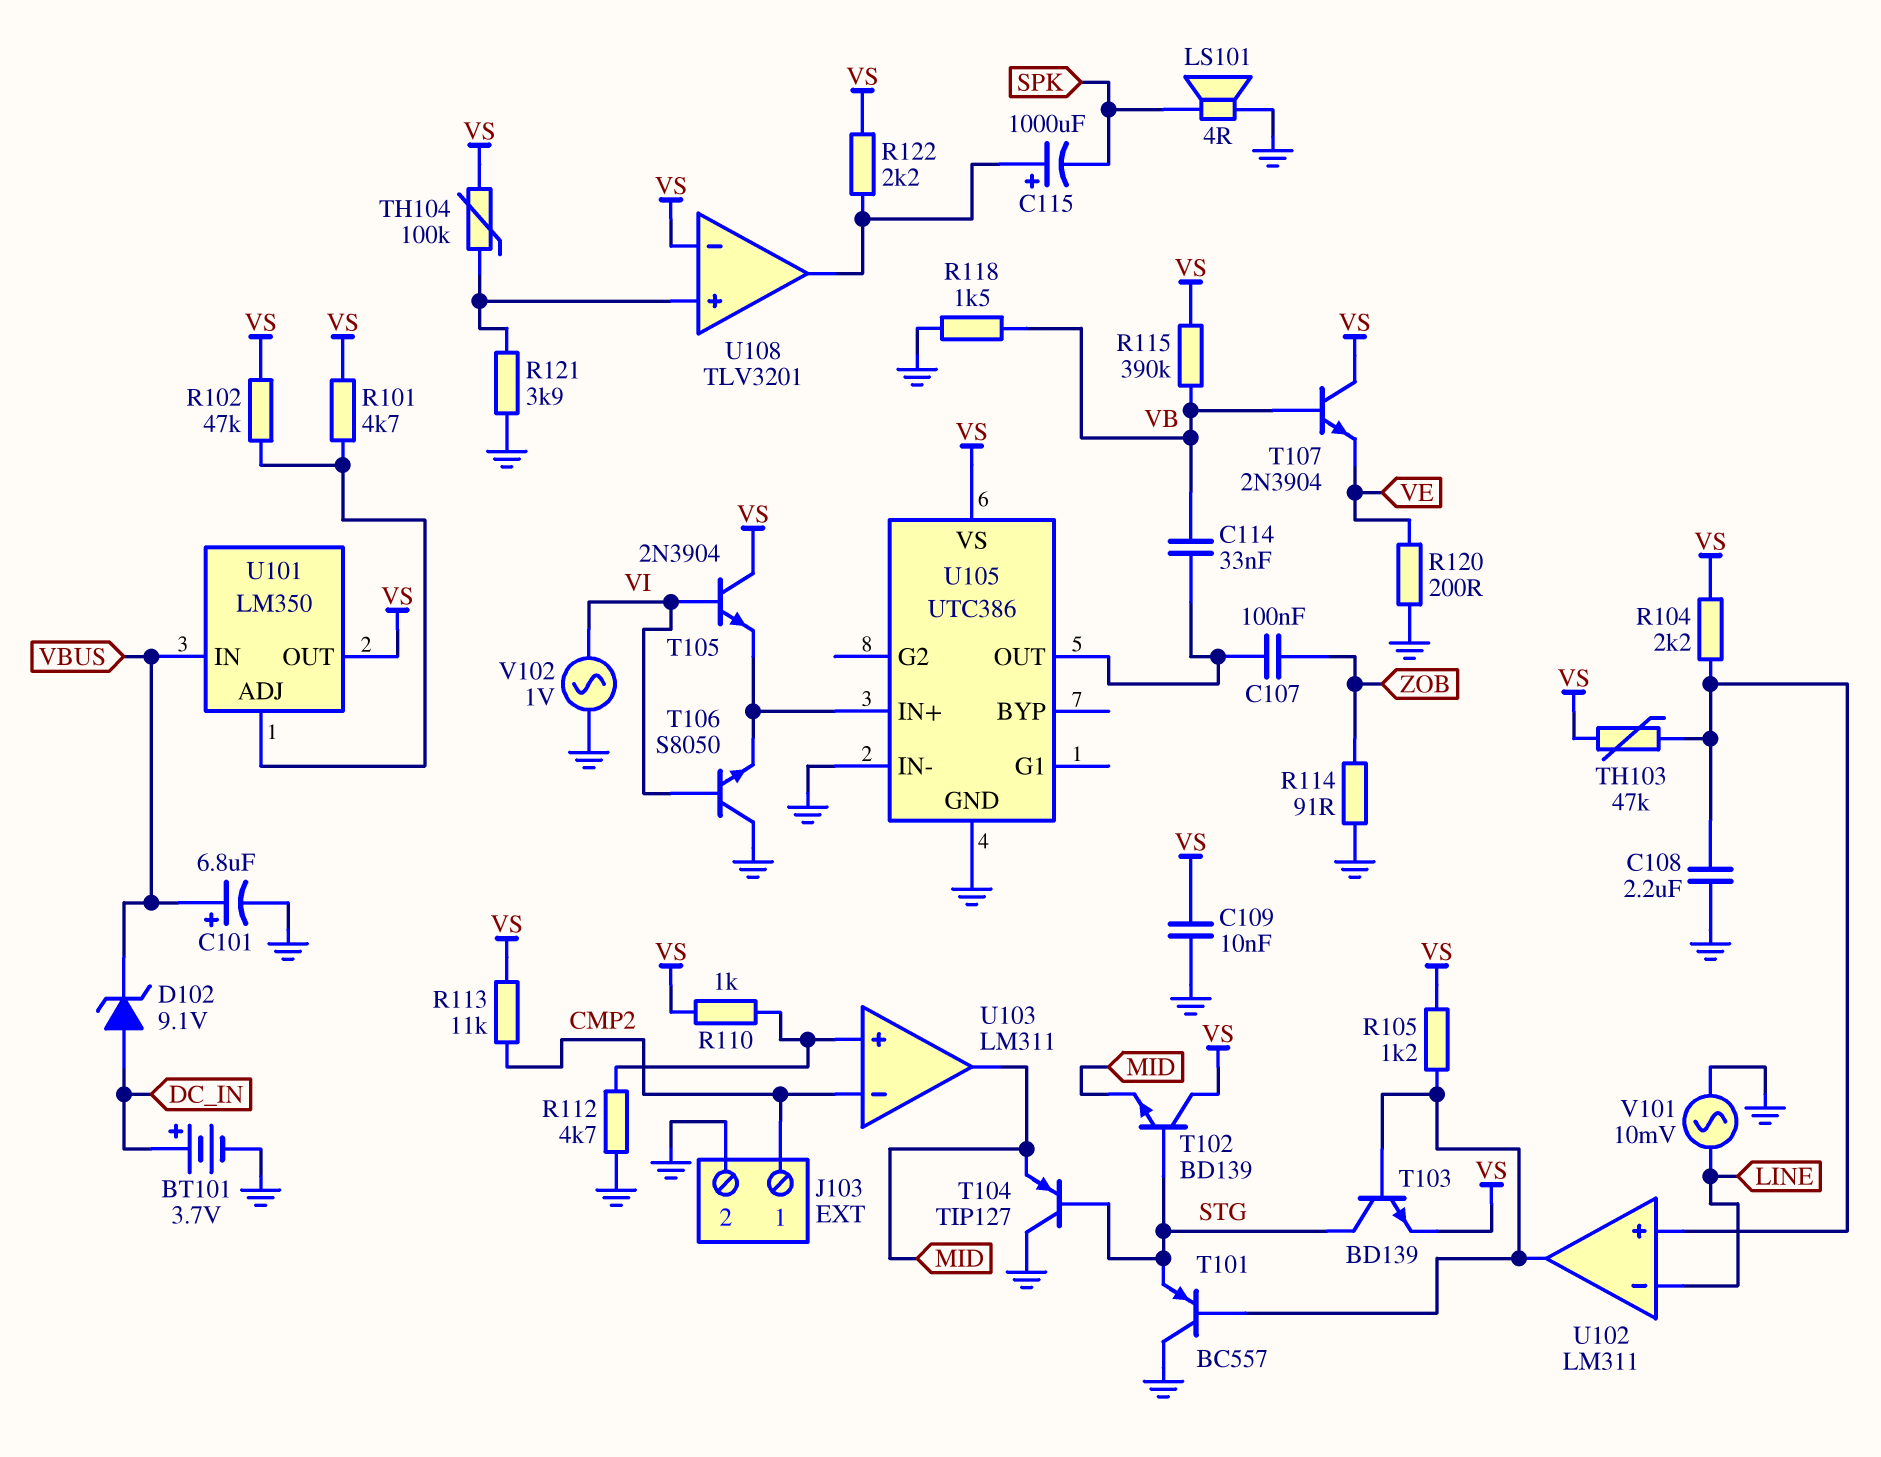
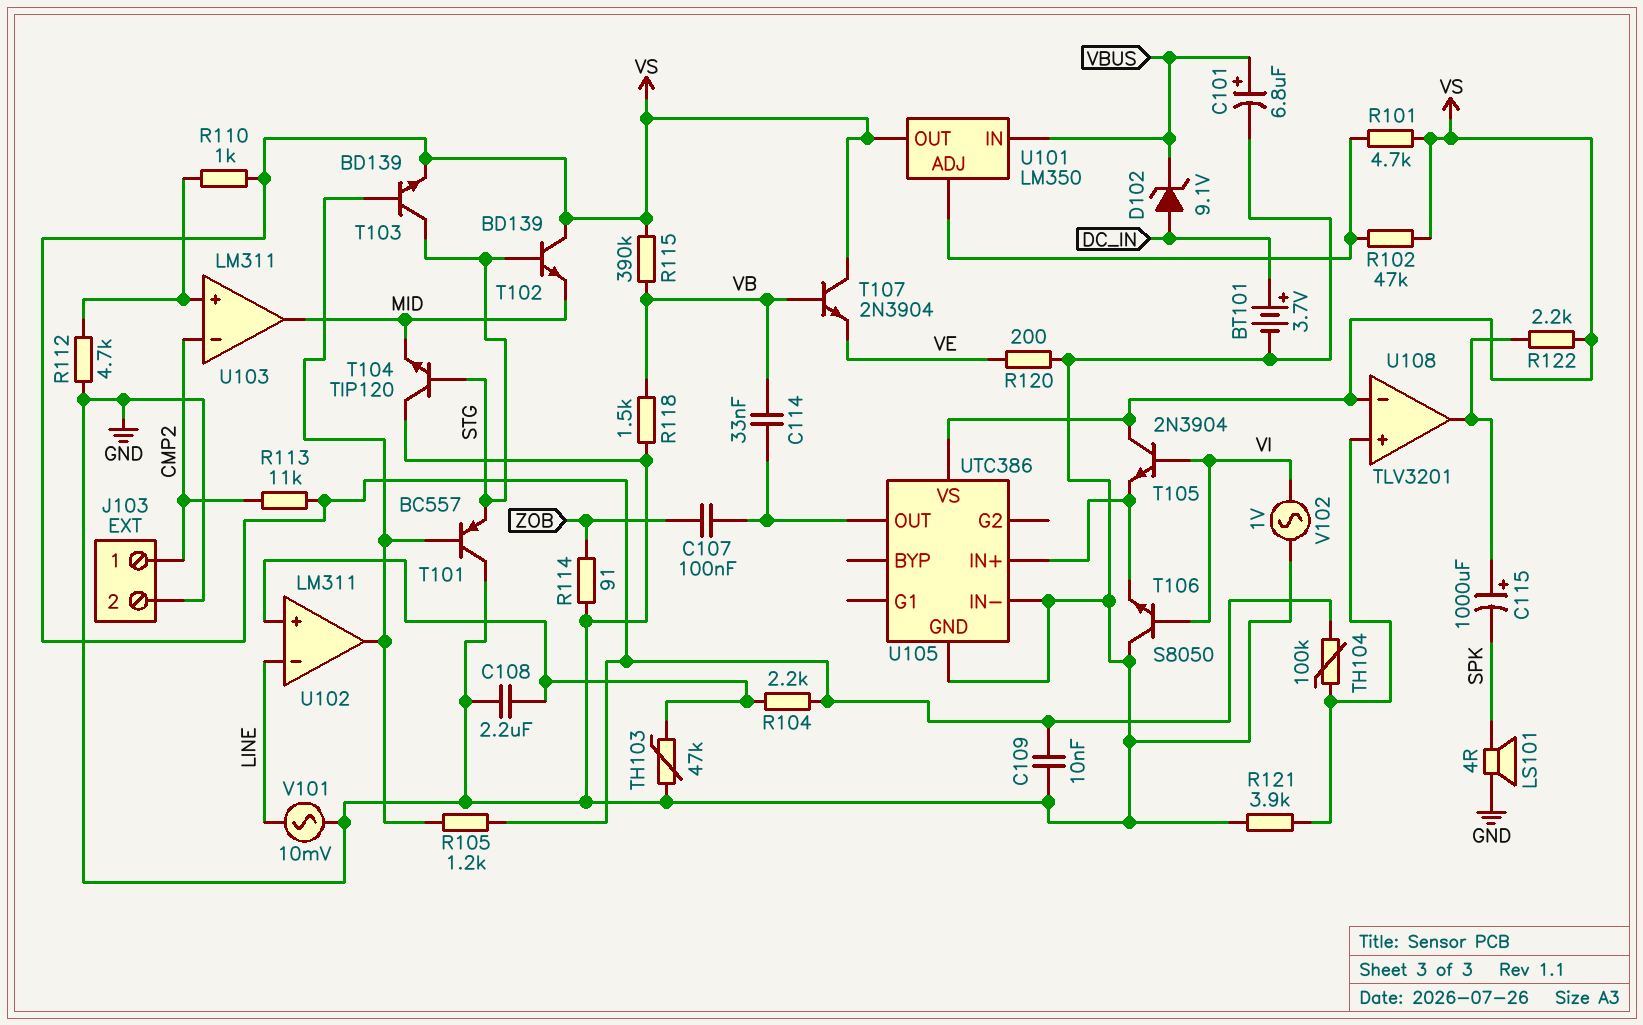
T104: PNP TIP127 (B STG, C GND, E MID) -> NPN TIP120 (B STG, C GND, E MID)
TH103: 47k (U102/in+, VS) -> 47k (GND, U102/in+)

